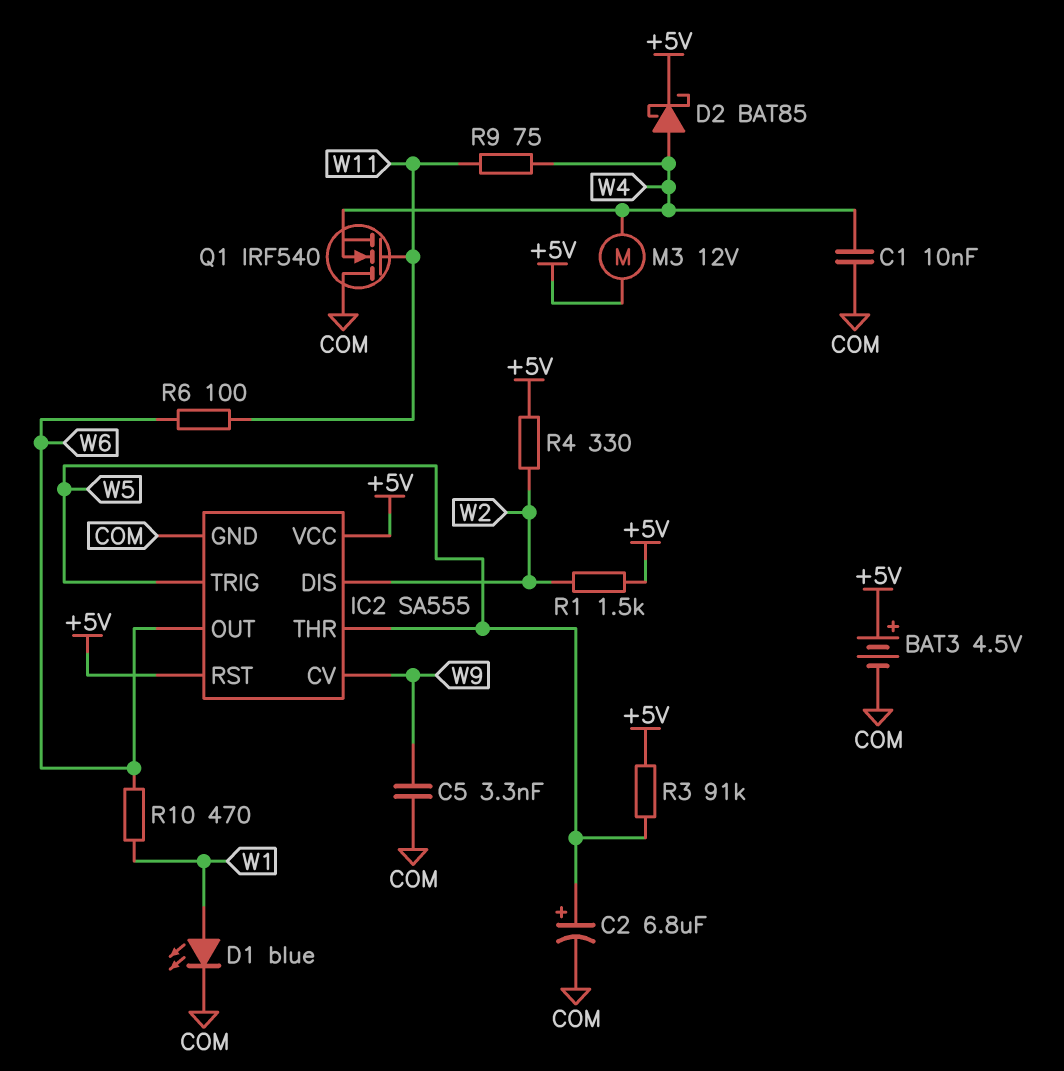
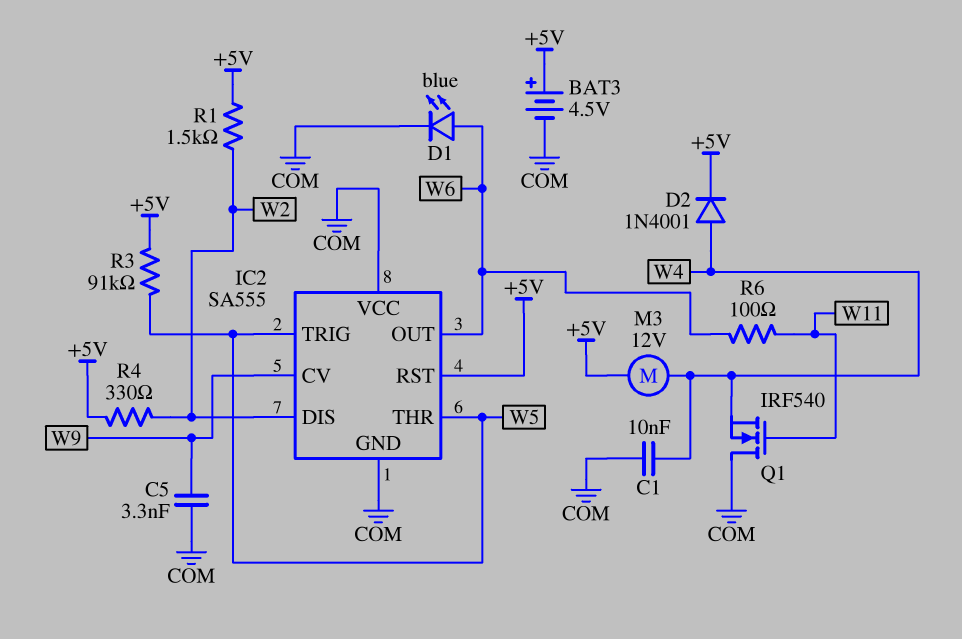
C2: 6.8uF (plus W5, minus COM) -> none
D1: LED blue (A W1, K COM) -> LED blue (A W6, K COM)
D2: schottky BAT85 (A W4, K +5V) -> diode 1N4001 (A W4, K +5V)
IC2 pin VCC: +5V -> COM
R9: 75 (W4, W11) -> none
R10: 470 (W1, W6) -> none

